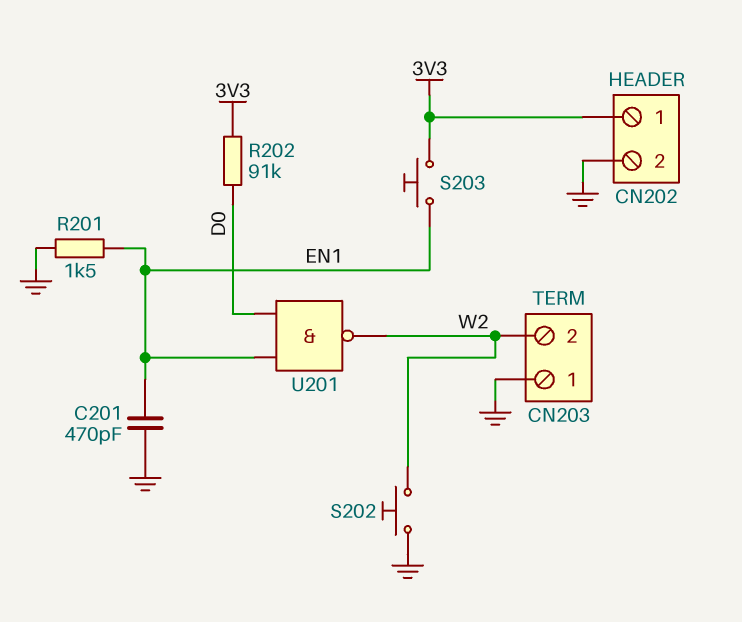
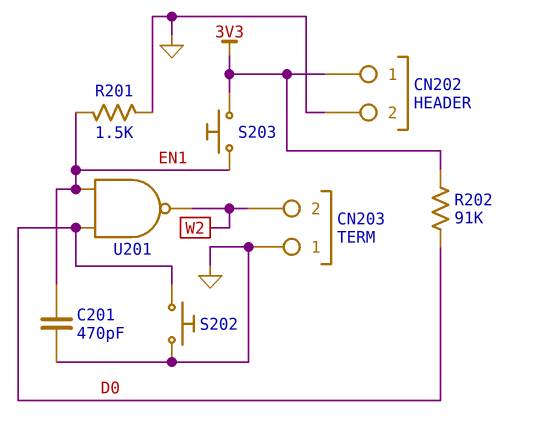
S202: button (GND, W2) -> button (D0, GND)

